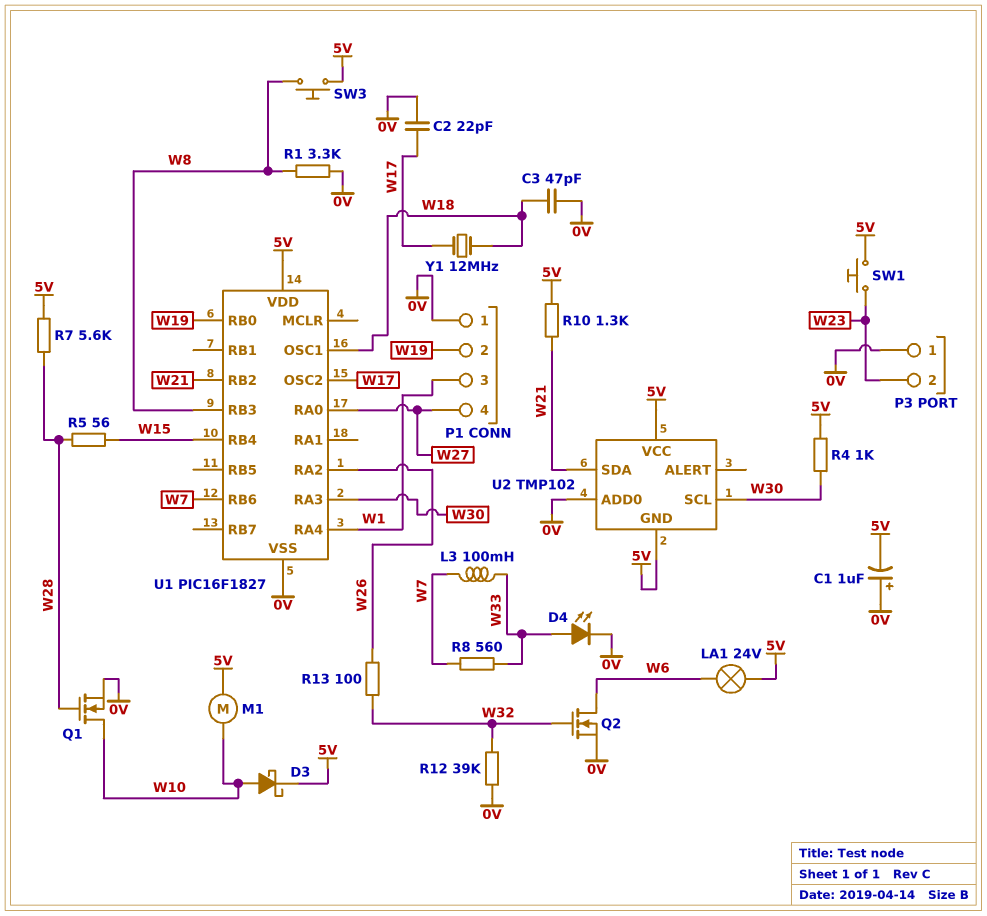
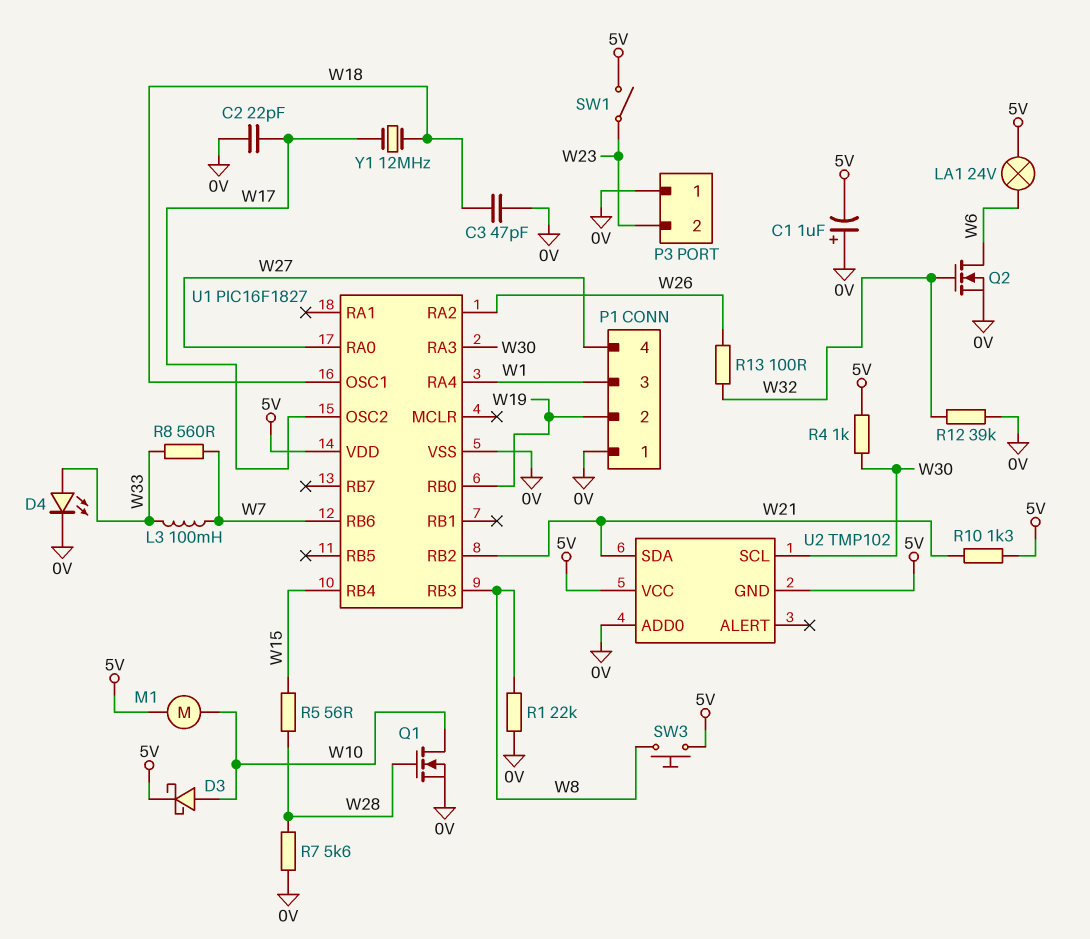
R1: 3.3k (0V, W8) -> 22k (0V, W8)
R7: 5.6k (5V, W28) -> 5.6k (0V, W28)
SW1: button (5V, W23) -> switch (5V, W23)

